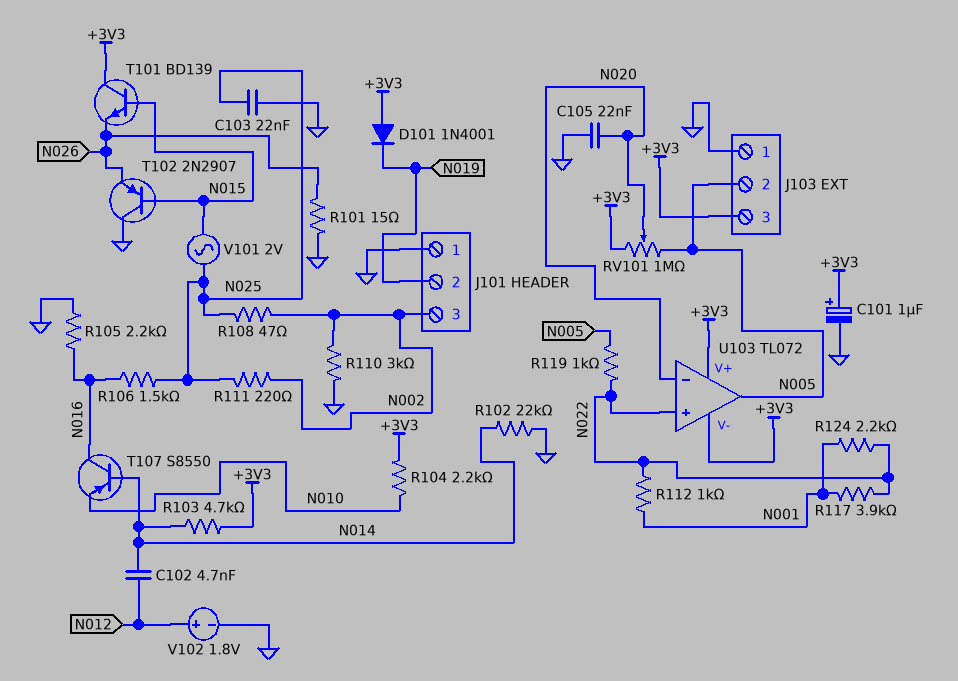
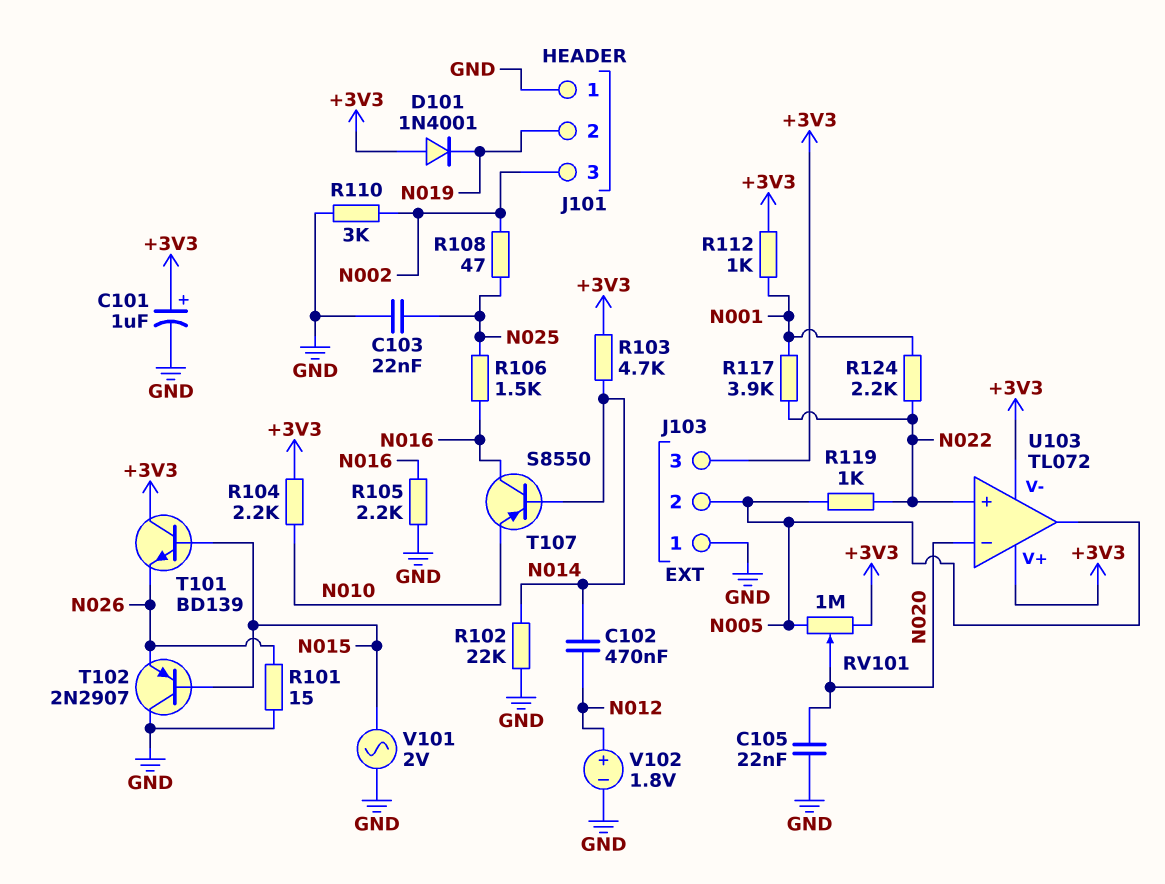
C102: 4.7nF (N012, N014) -> 470nF (N012, N014)
R111: 220 (N002, N025) -> none
R112: 1k (N001, N022) -> 1k (+3V3, N001)
V101: AC 2V (N015, N025) -> AC 2V (GND, N015)

